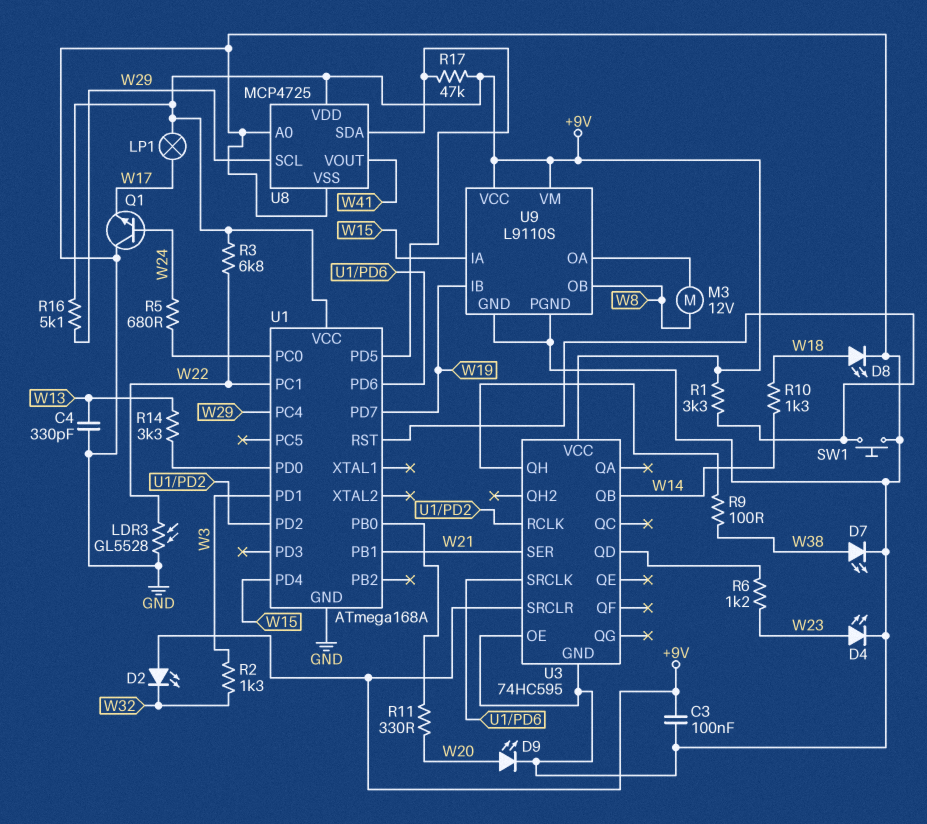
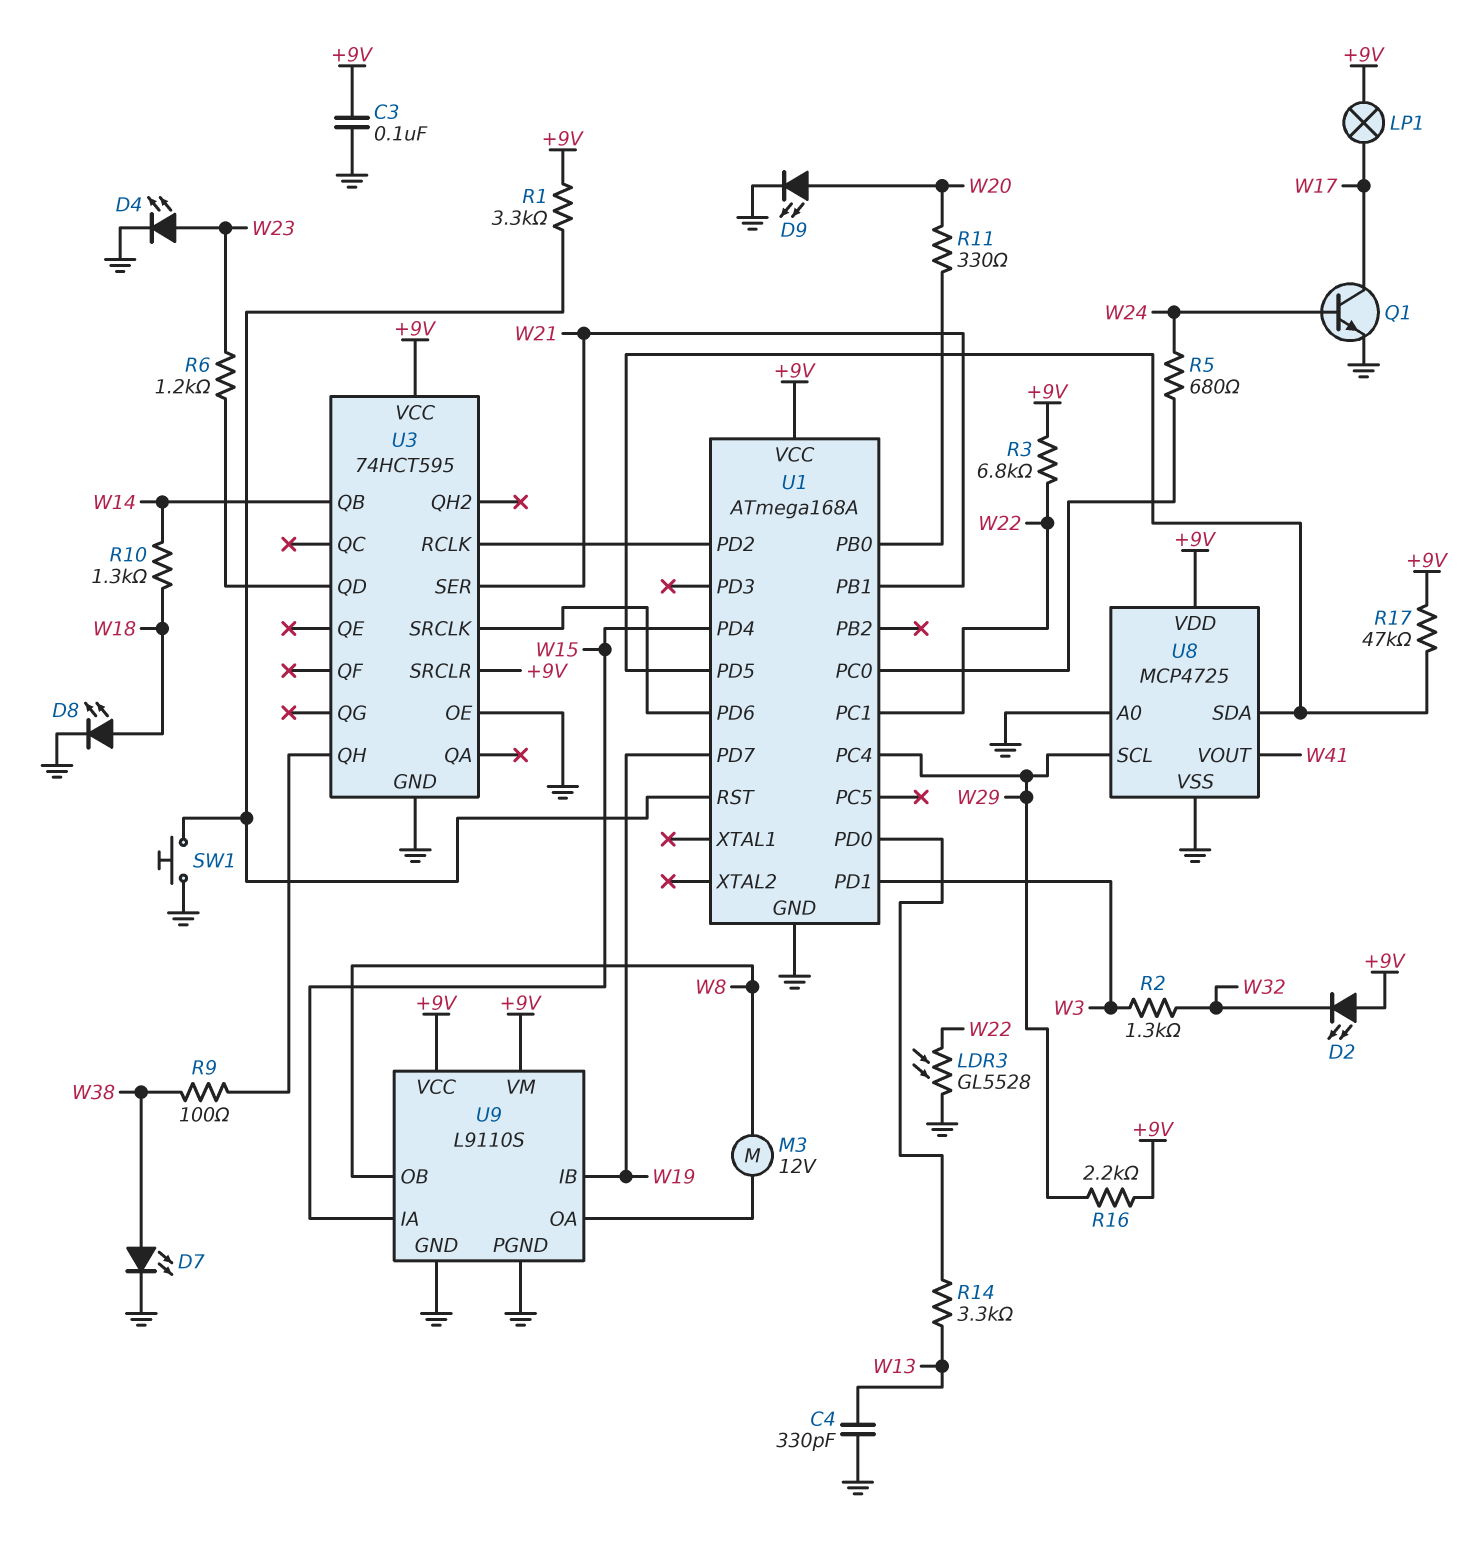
Q1: NPN (B W24, C GND, E W17) -> NPN (B W24, C W17, E GND)
R16: 5.1k (+9V, W29) -> 2.2k (+9V, W29)
U3: 74HC595 -> 74HCT595

